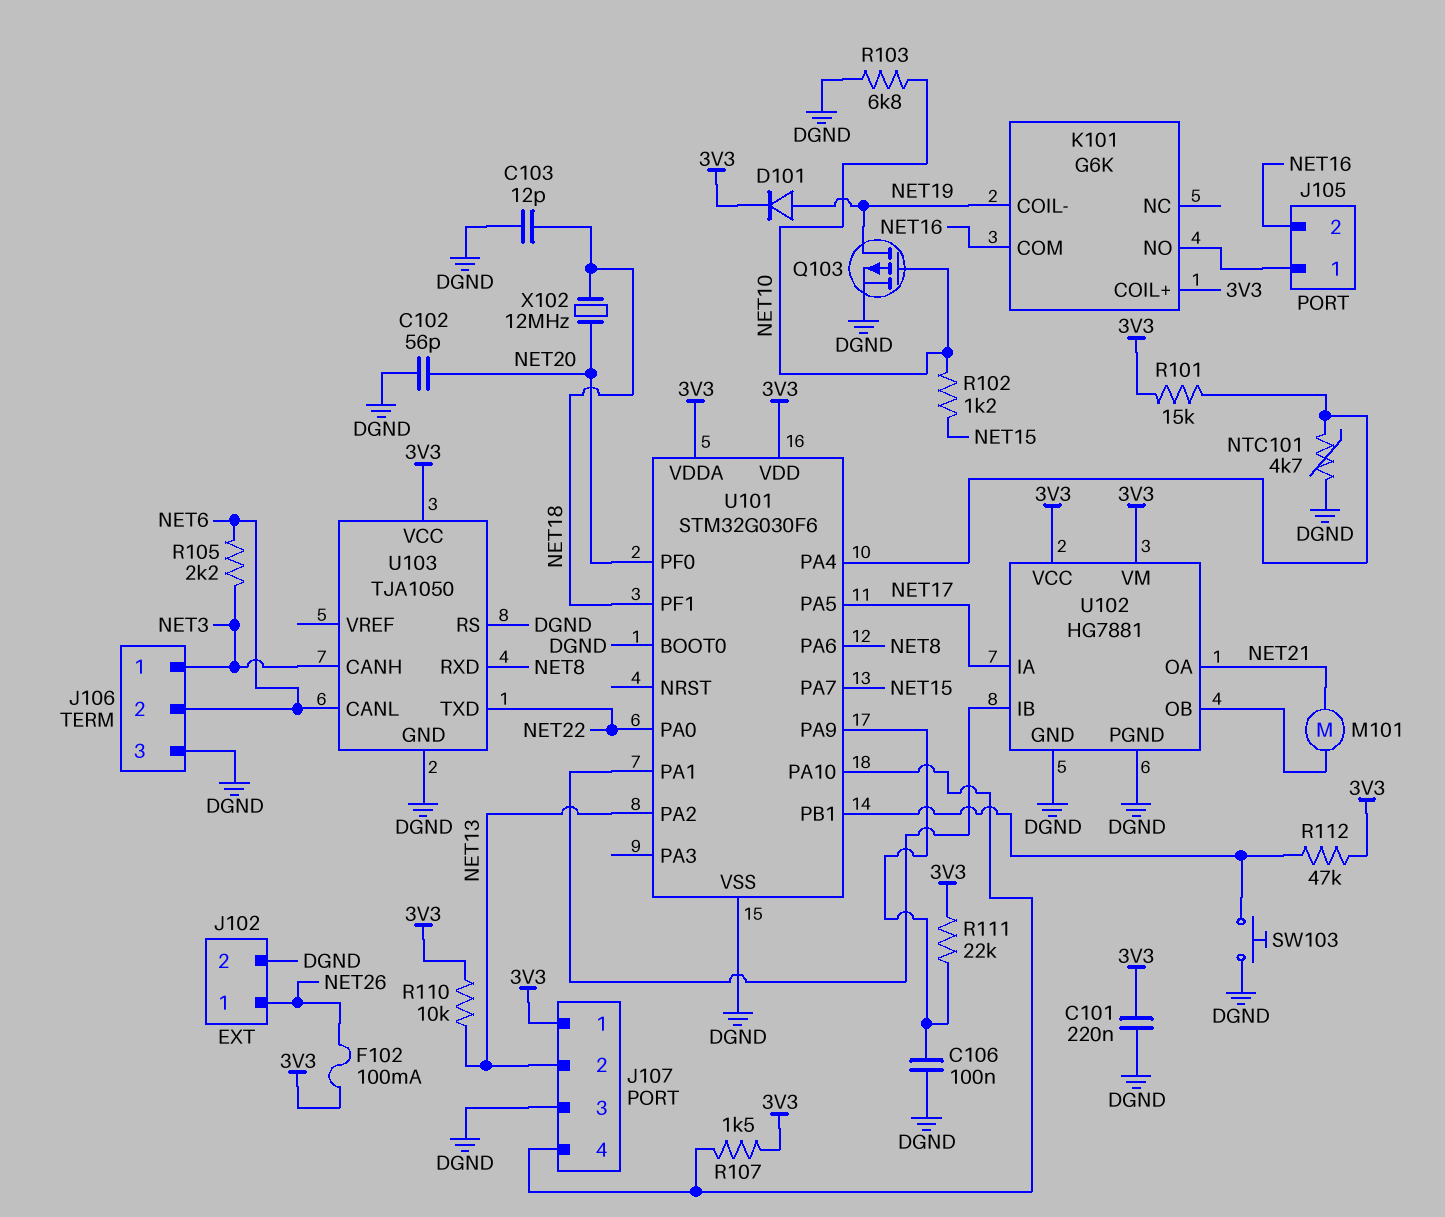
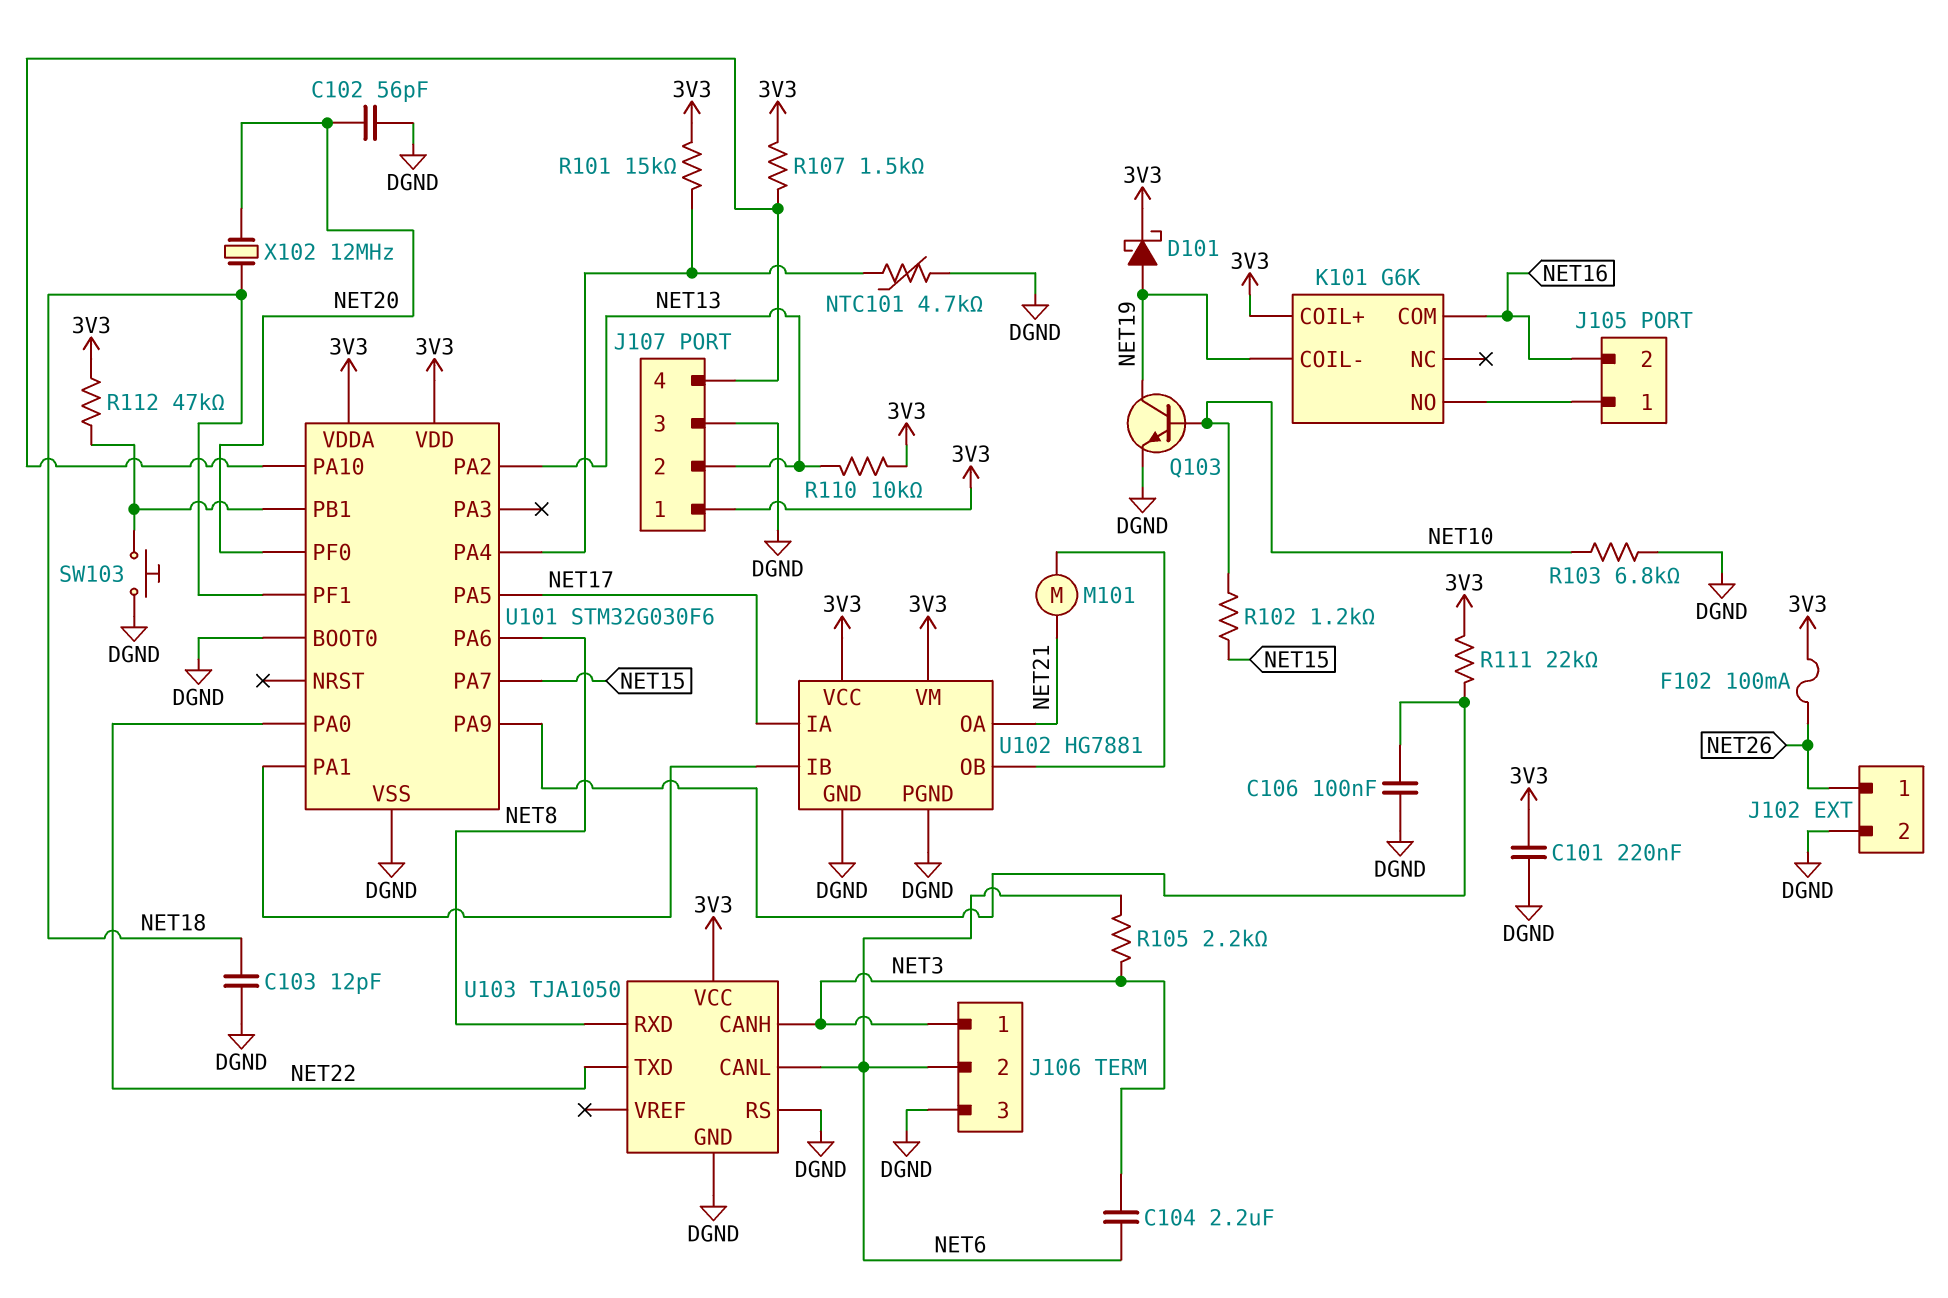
C104: none -> 2.2uF (NET3, NET6)
D101: diode (A NET19, K 3V3) -> schottky (A NET19, K 3V3)
Q103: PMOS (G NET10, D NET19, S DGND) -> NPN (B NET10, C NET19, E DGND)

